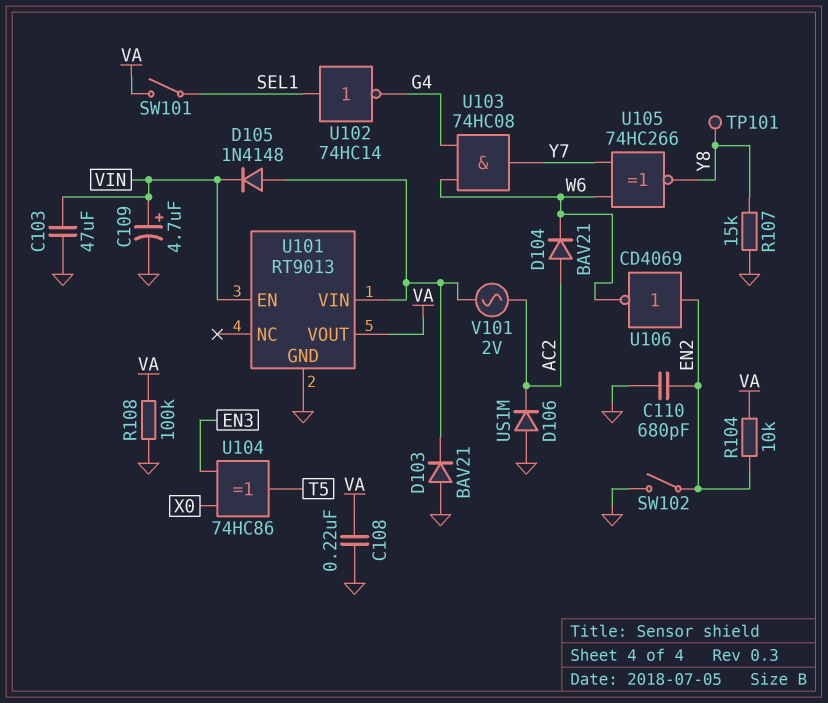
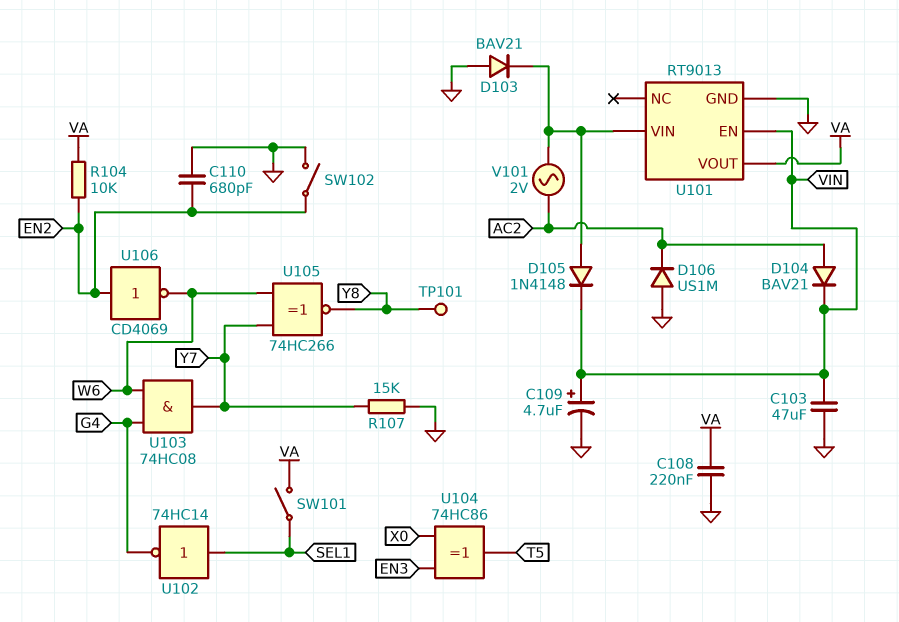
D104: diode BAV21 (A AC2, K W6) -> diode BAV21 (A AC2, K VIN)
R107: 15k (GND, Y8) -> 15k (GND, Y7)
R108: 100k (GND, VA) -> none

